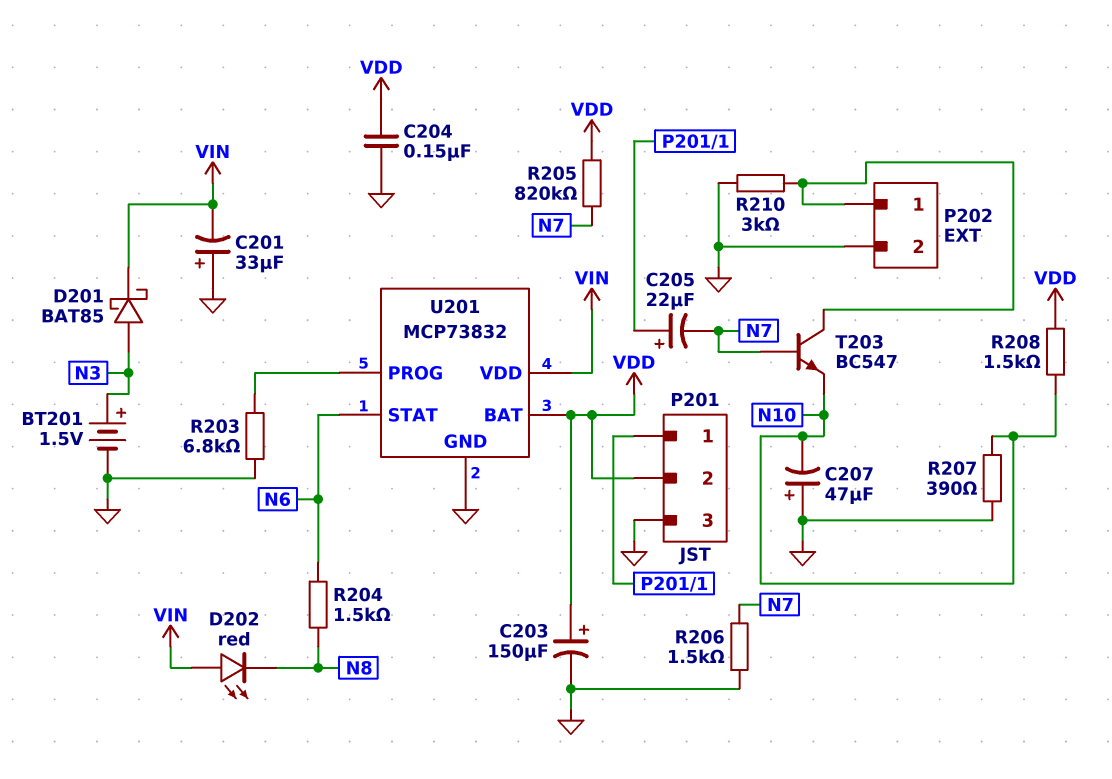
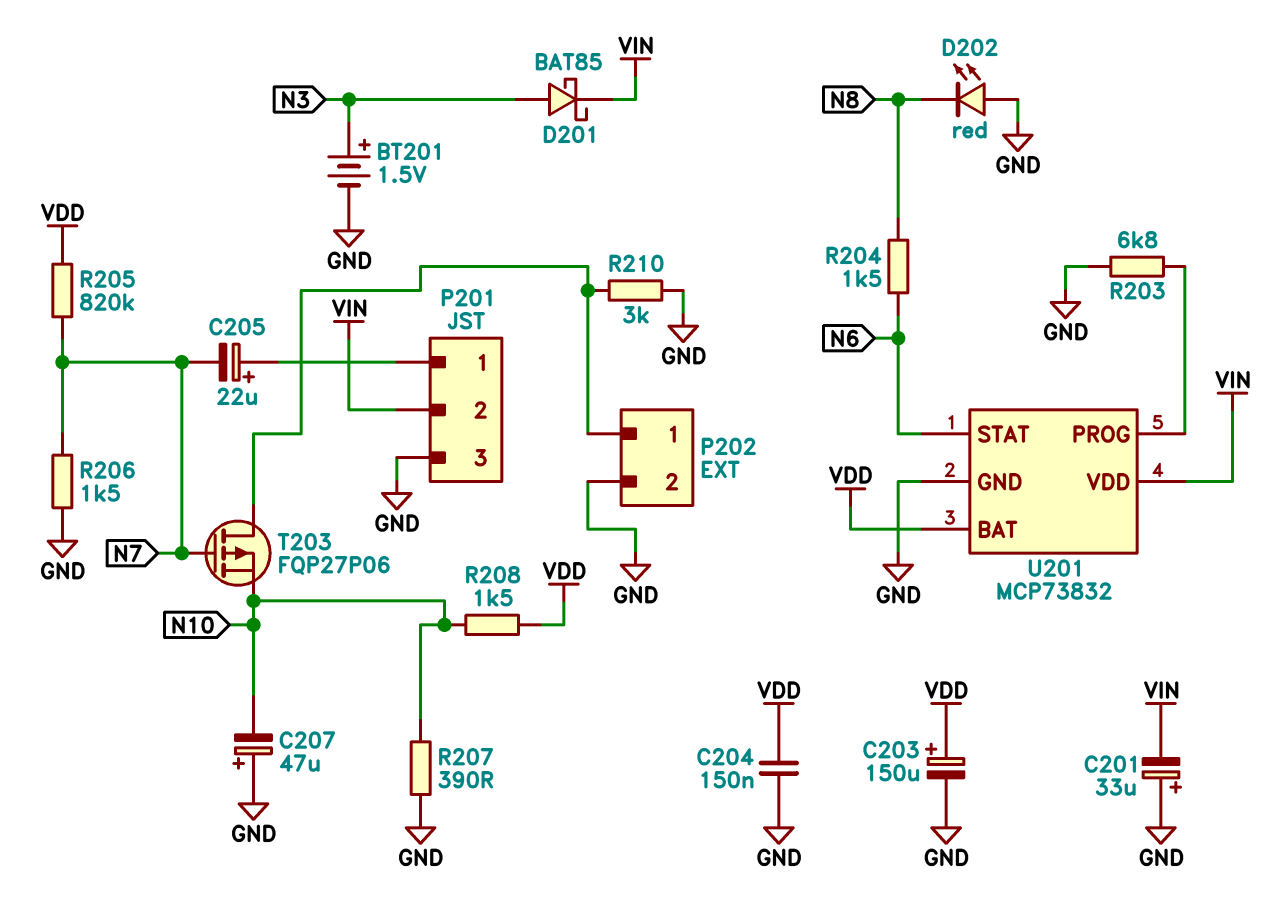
D202: LED red (A VIN, K N8) -> LED red (A GND, K N8)
P201 pin 2: VDD -> VIN
T203: NPN BC547 (B N7, C P202/1, E N10) -> PMOS FQP27P06 (G N7, D P202/1, S N10)

